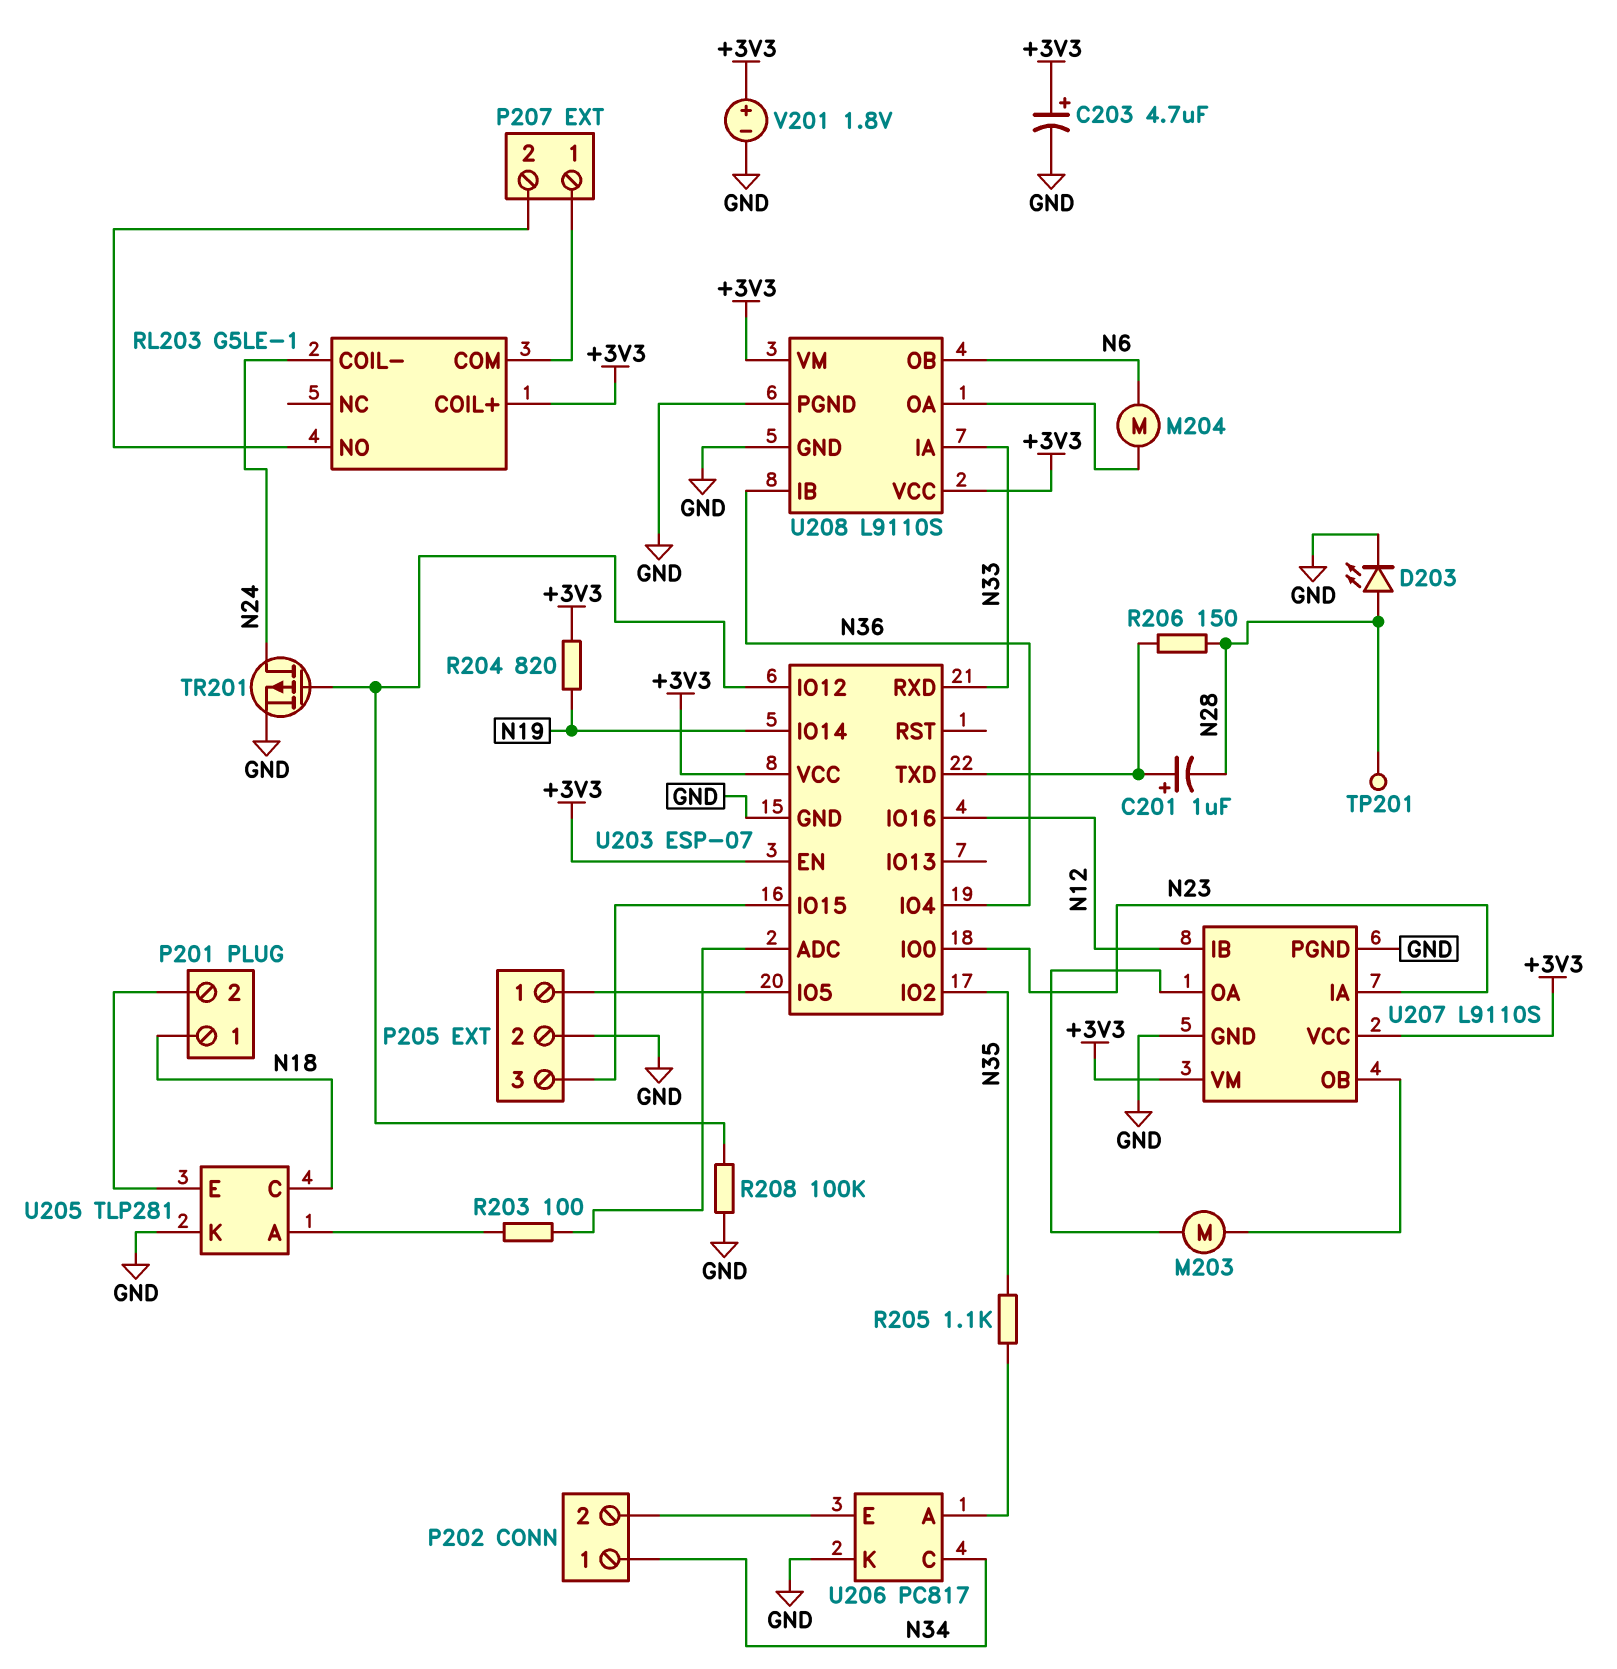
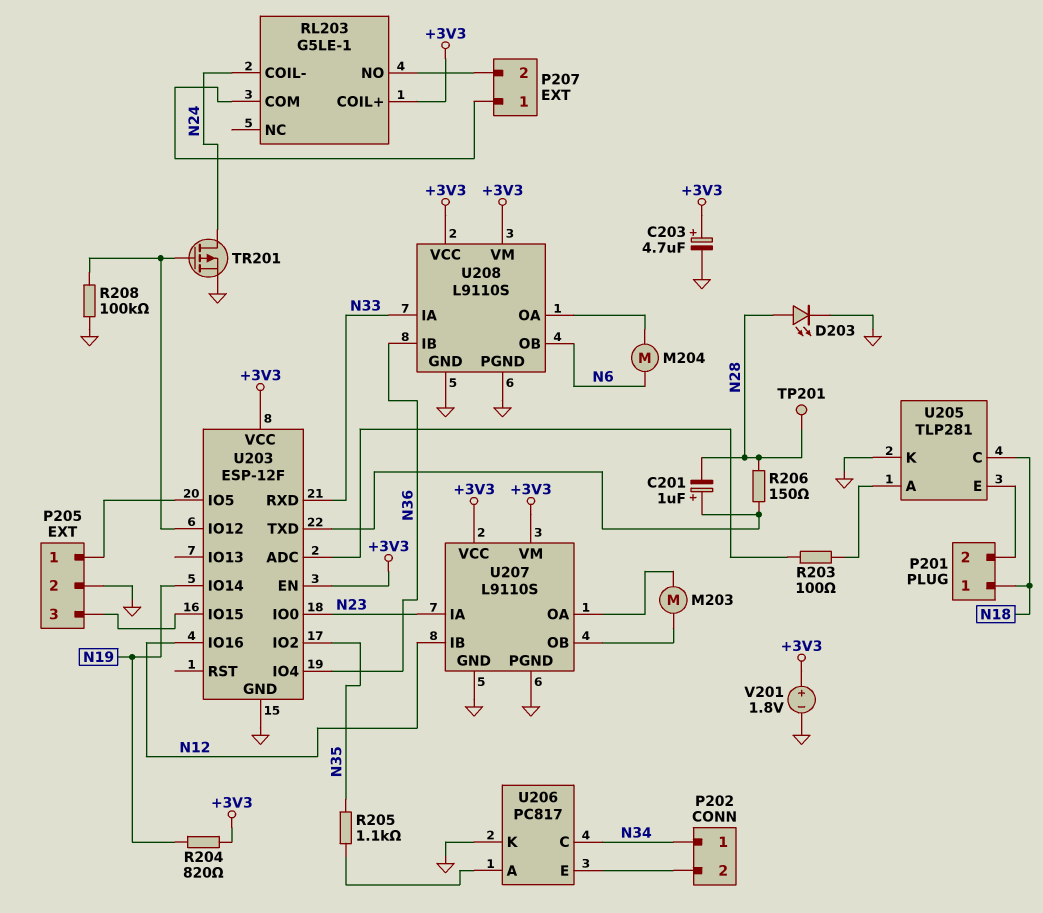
U203: ESP-07 -> ESP-12F

